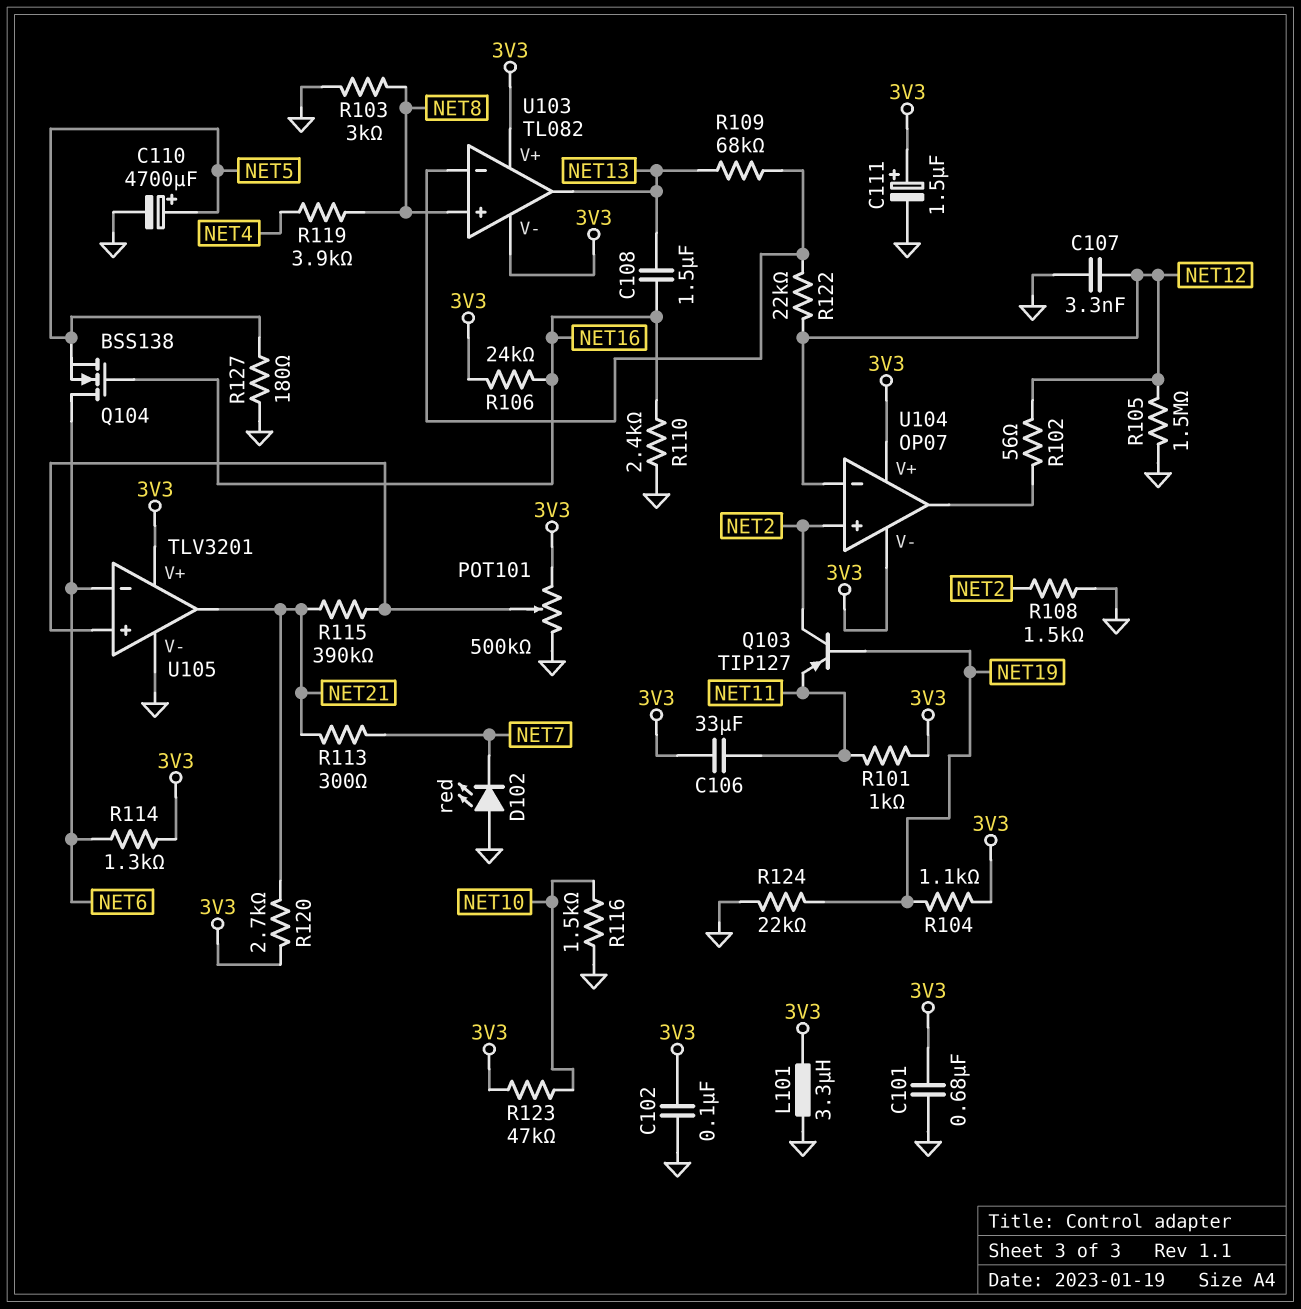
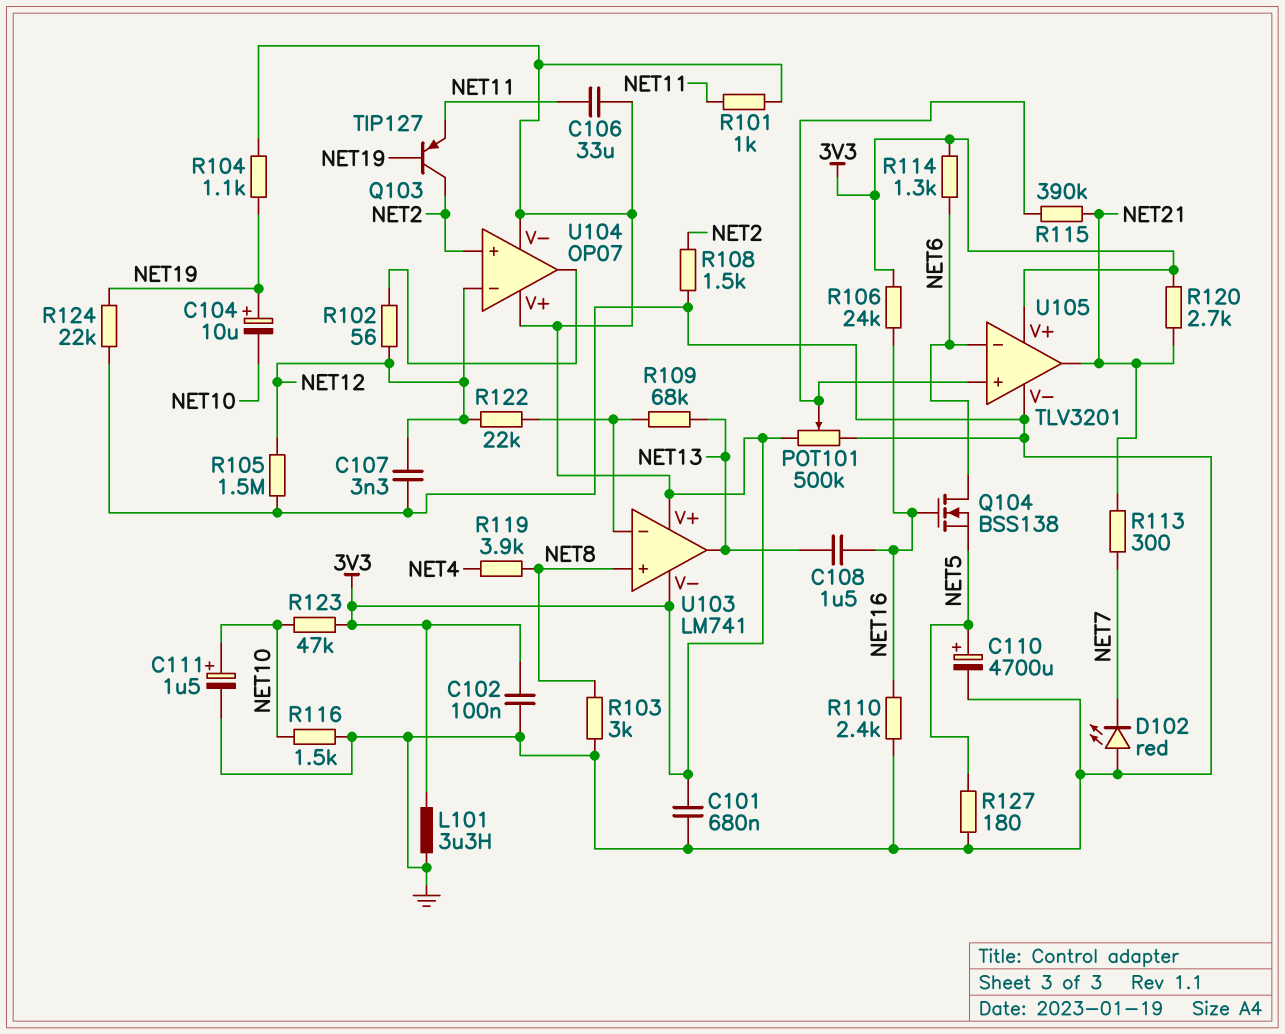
C104: none -> 10uF (plus NET19, minus NET10)
C111: 1.5uF (plus 3V3, minus GND) -> 1.5uF (plus NET10, minus GND)
U103: TL082 -> LM741

